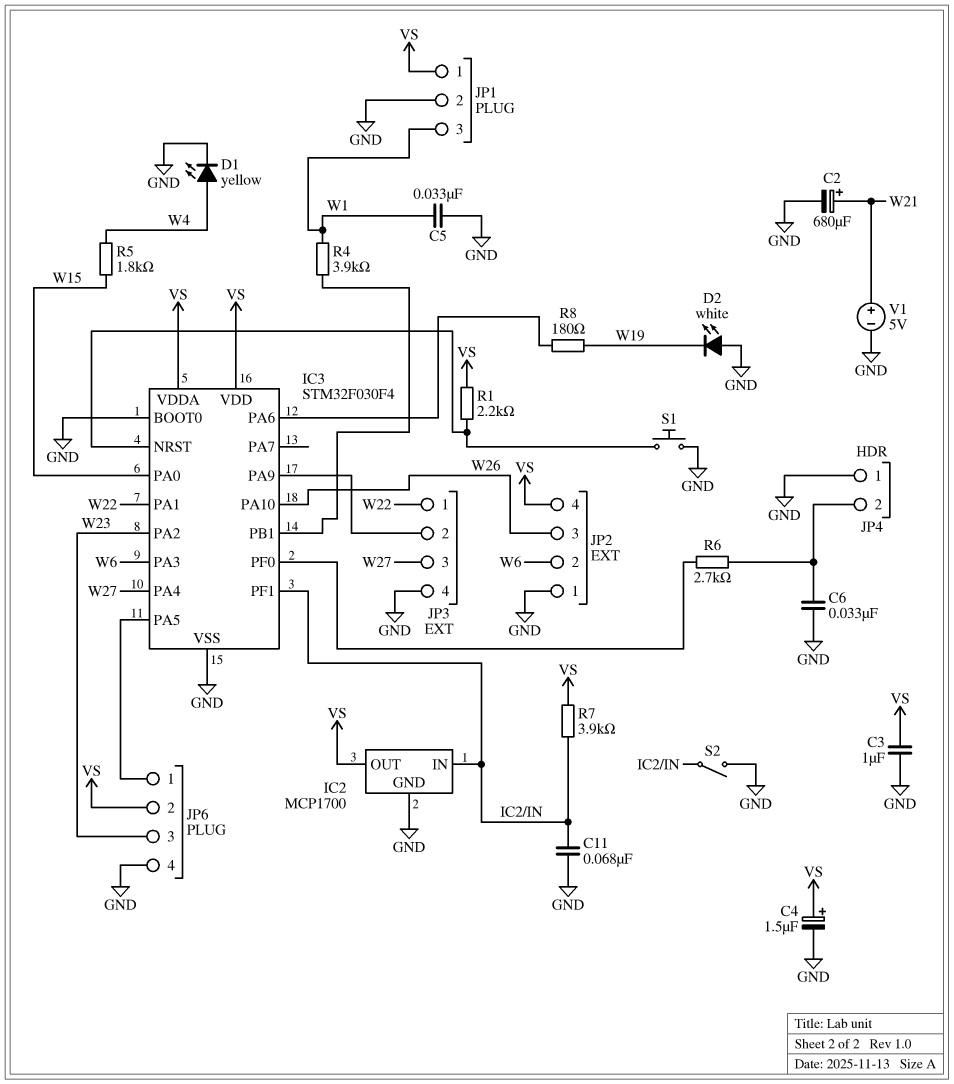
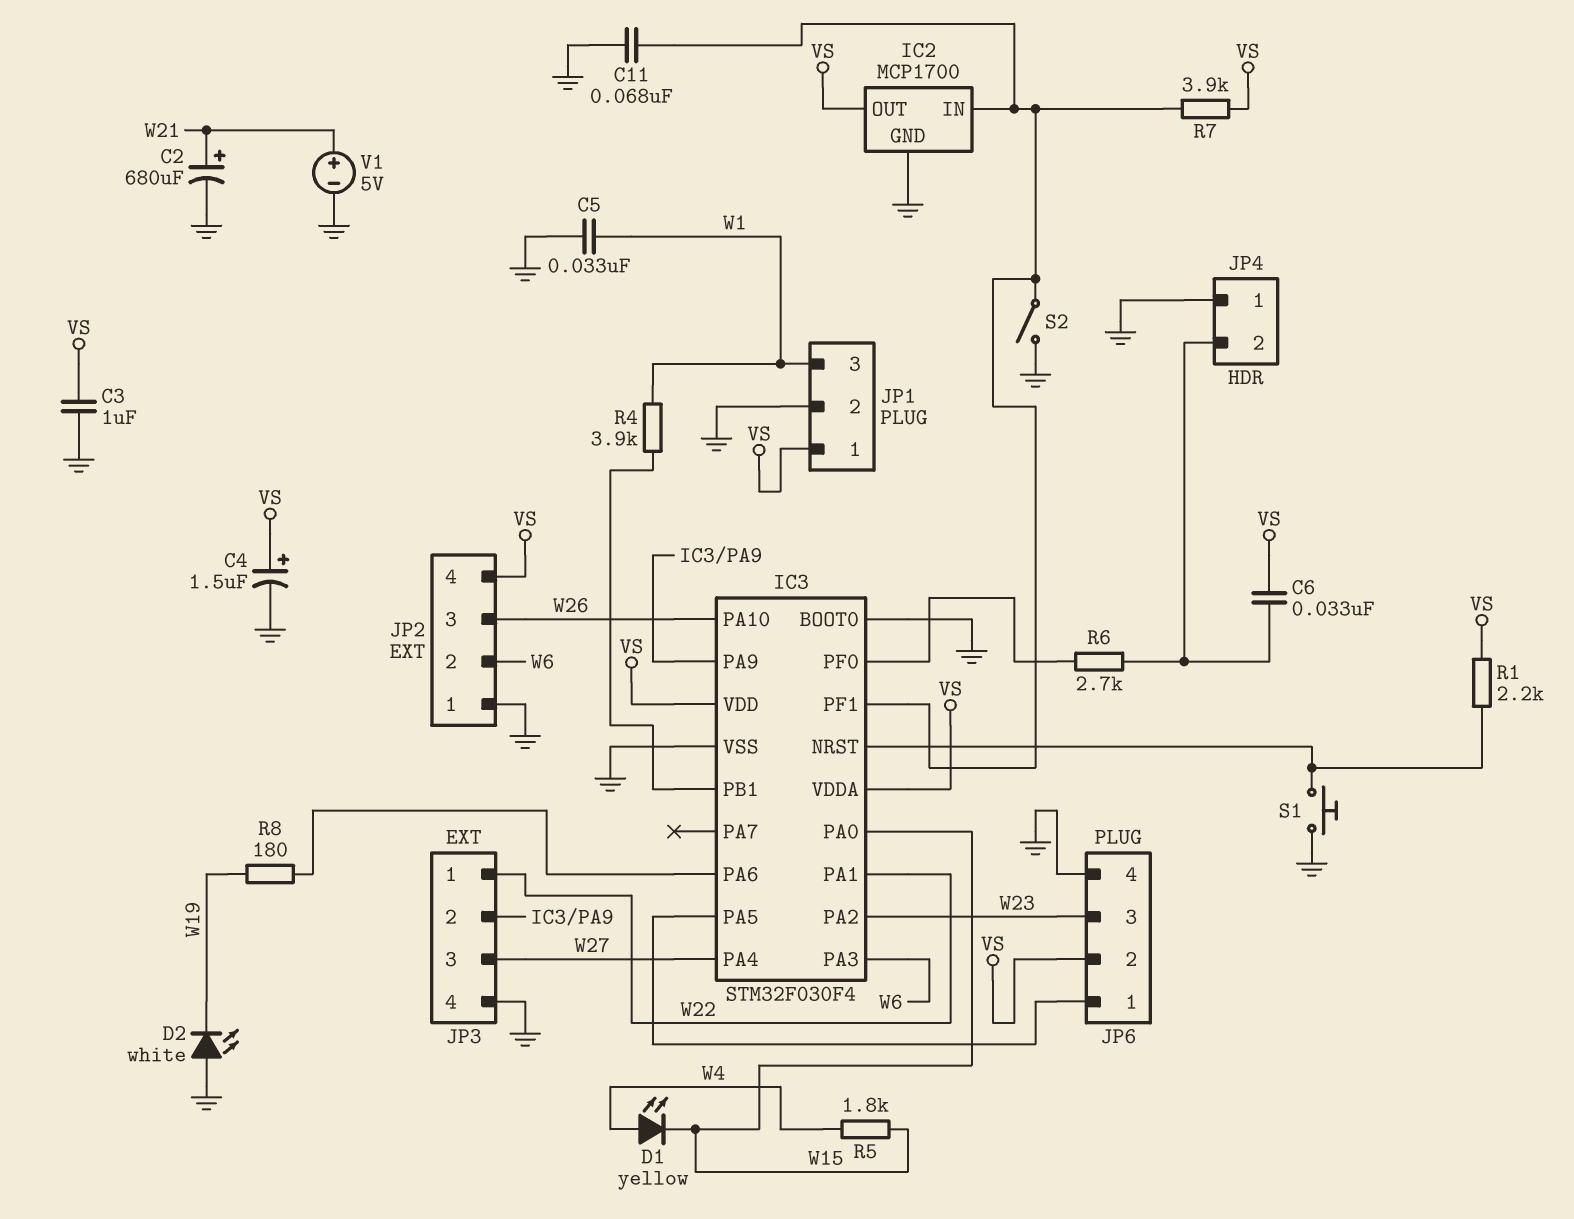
C6: 33nF (GND, JP4/2) -> 33nF (JP4/2, VS)
D1: LED yellow (A W4, K GND) -> LED yellow (A W4, K W15)

